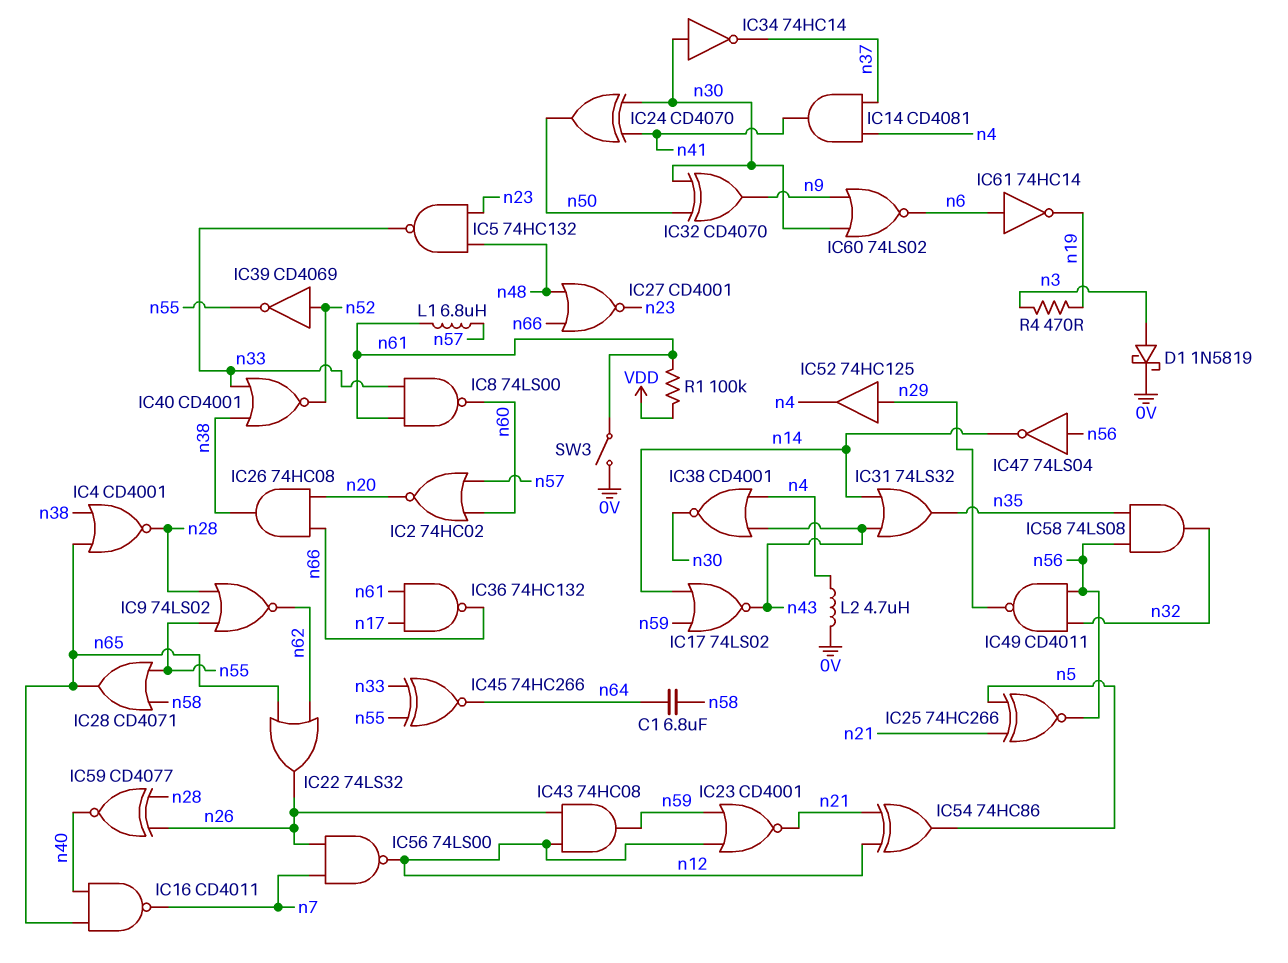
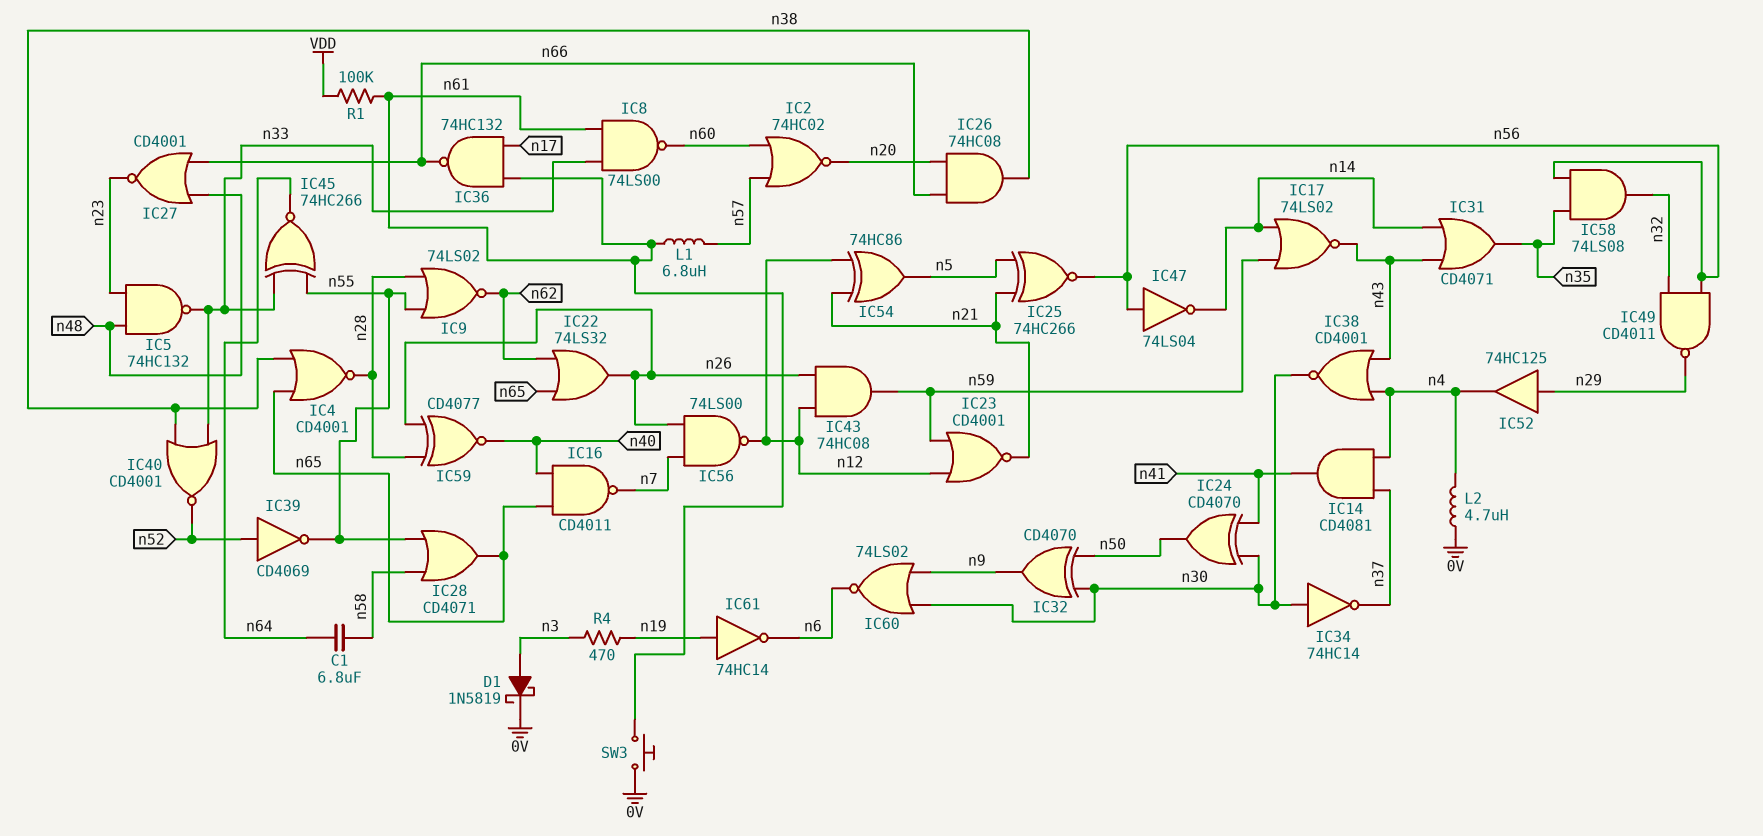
IC31: OR 74LS32 (in n14, in n43, out n35) -> OR CD4071 (in n14, in n43, out n35)
IC61: NOT 74HC14 (in n6, out n19) -> NOT 74HC14 (in n19, out n6)
SW3: switch (0V, n61) -> button (0V, n61)

